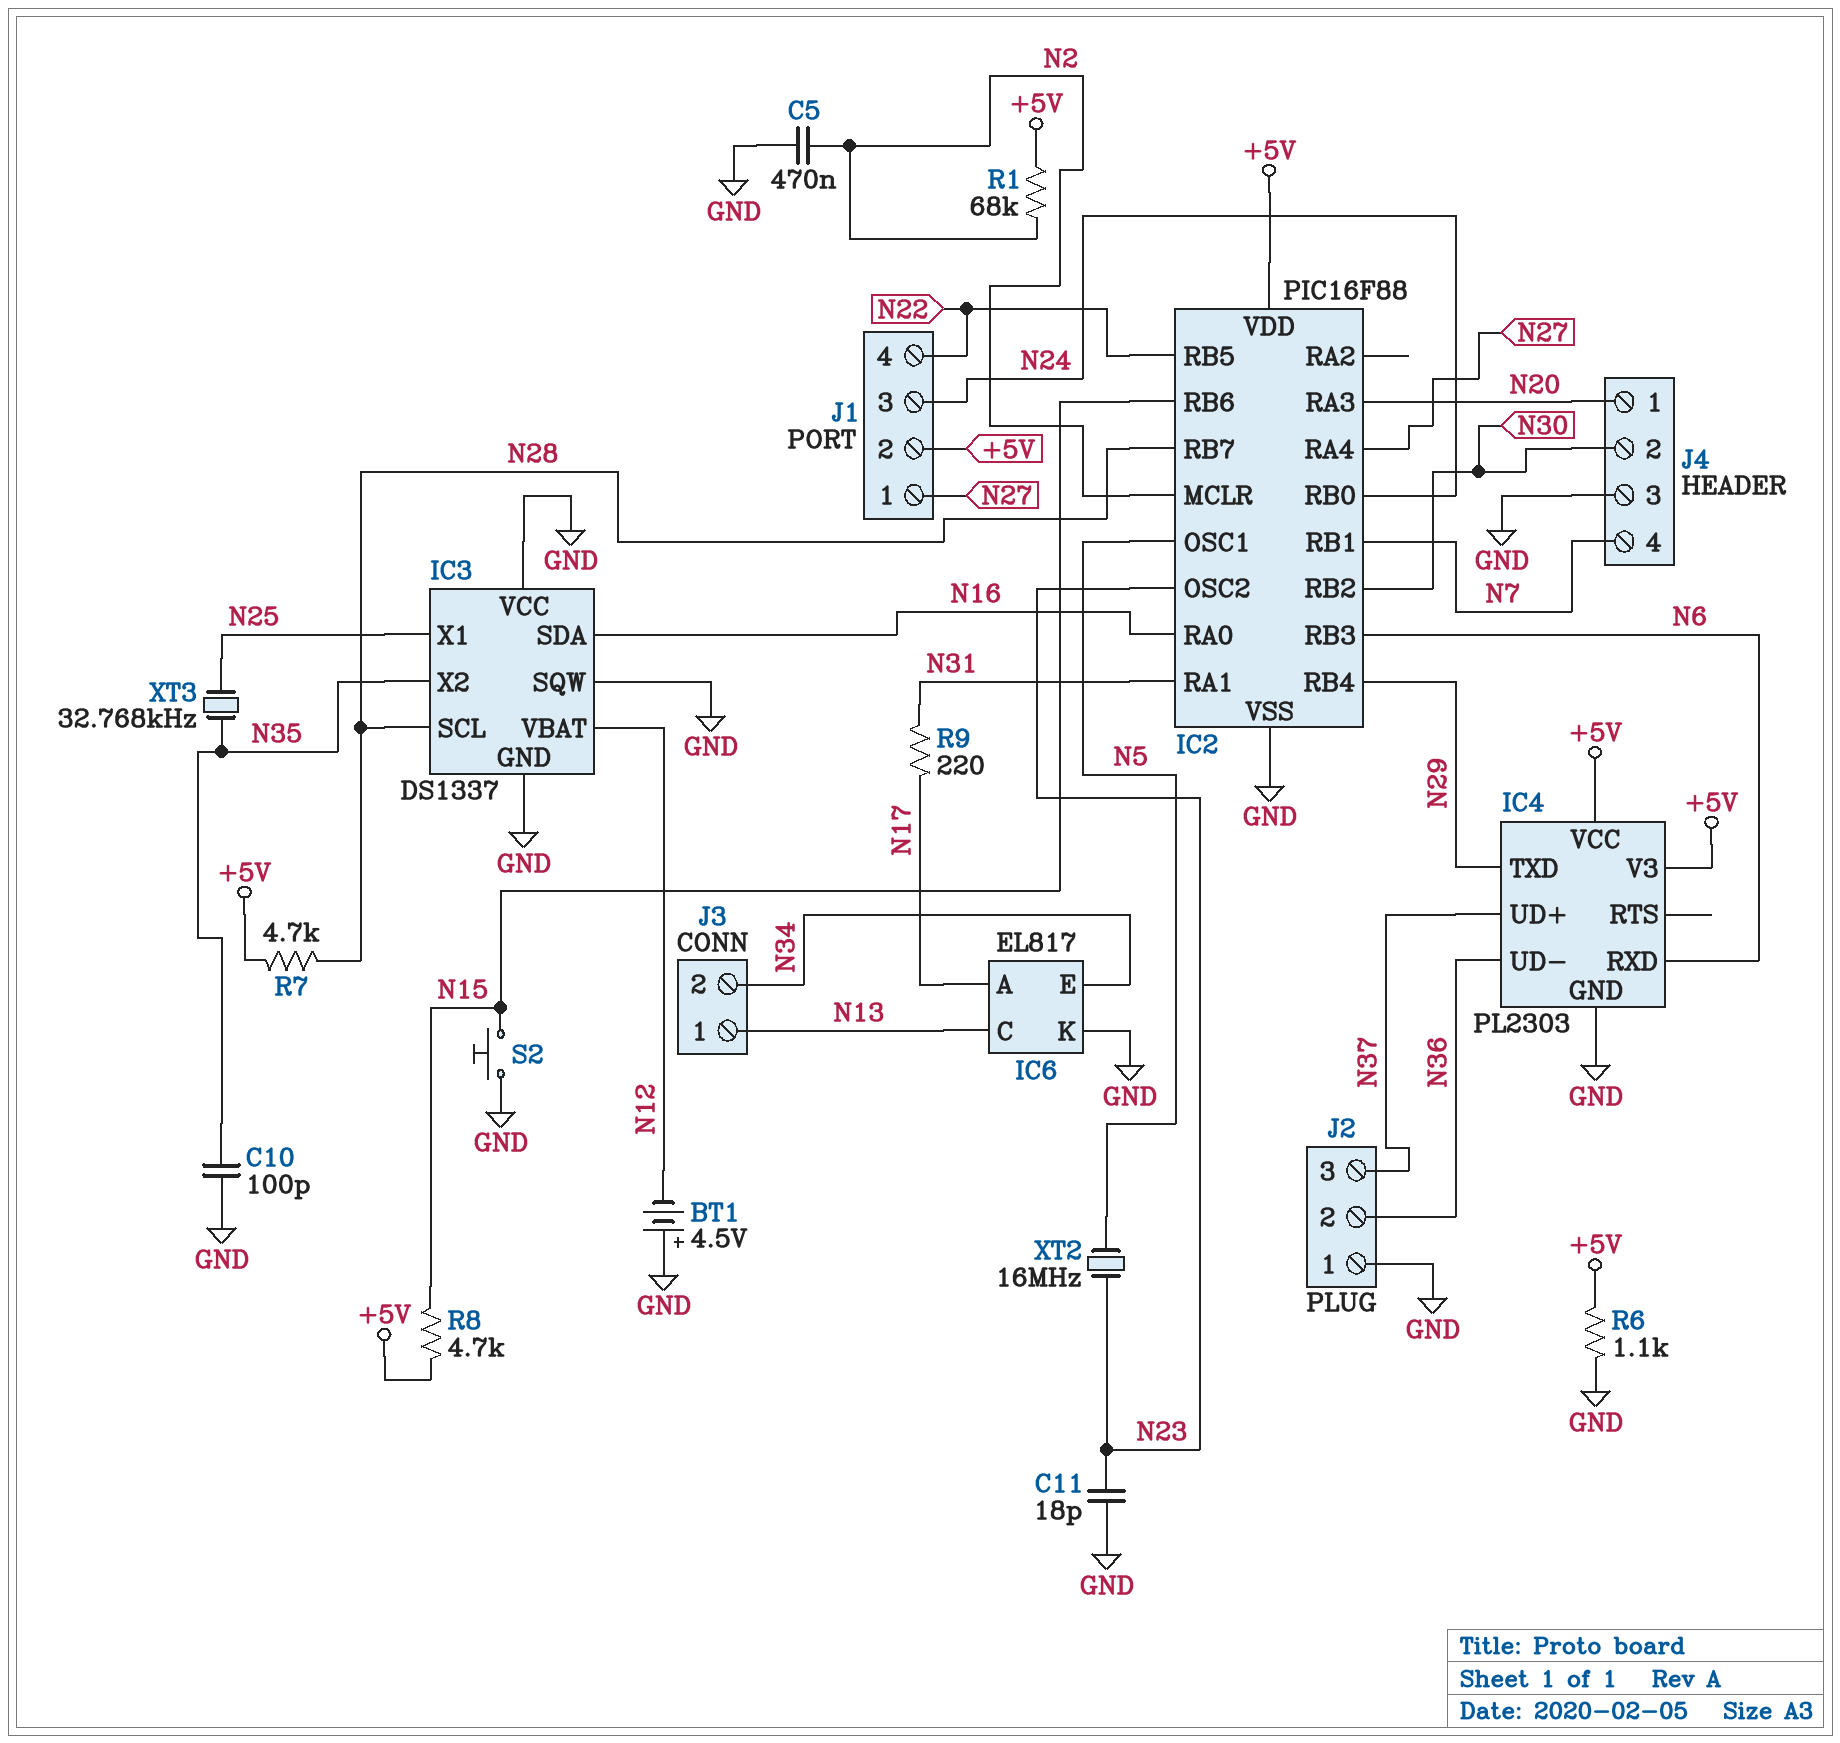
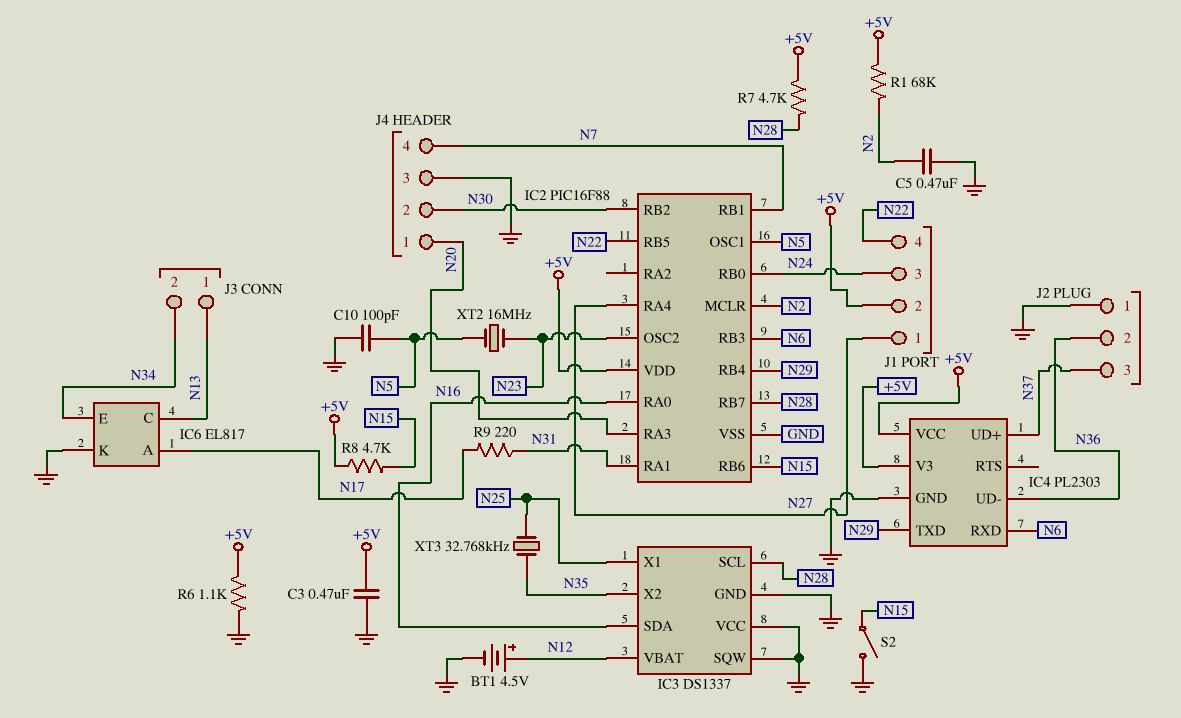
BT1: 4.5V (plus GND, minus N12) -> 4.5V (plus N12, minus GND)
C3: none -> 470nF (+5V, GND)
C10: 100pF (GND, N35) -> 100pF (GND, N5)
C11: 18pF (GND, N23) -> none
S2: button (GND, N15) -> switch (GND, N15)

